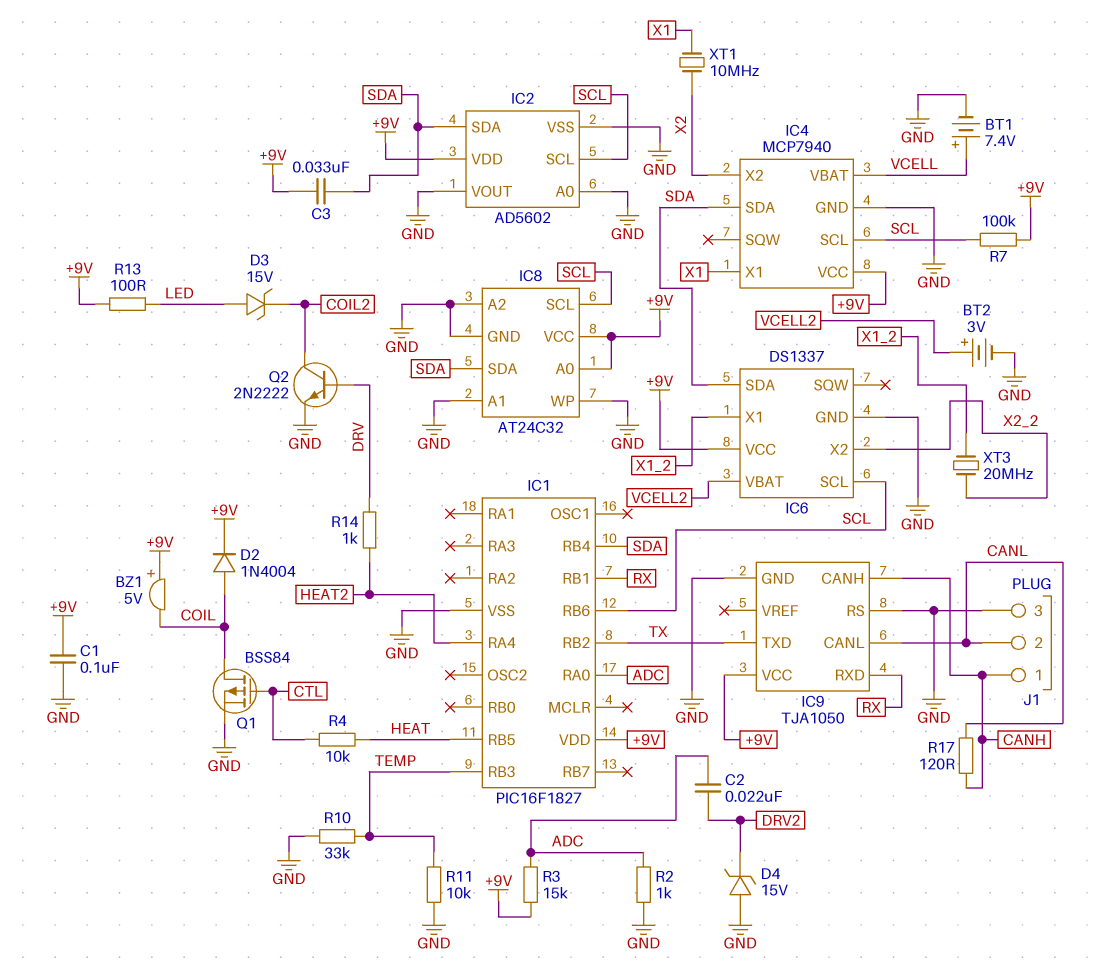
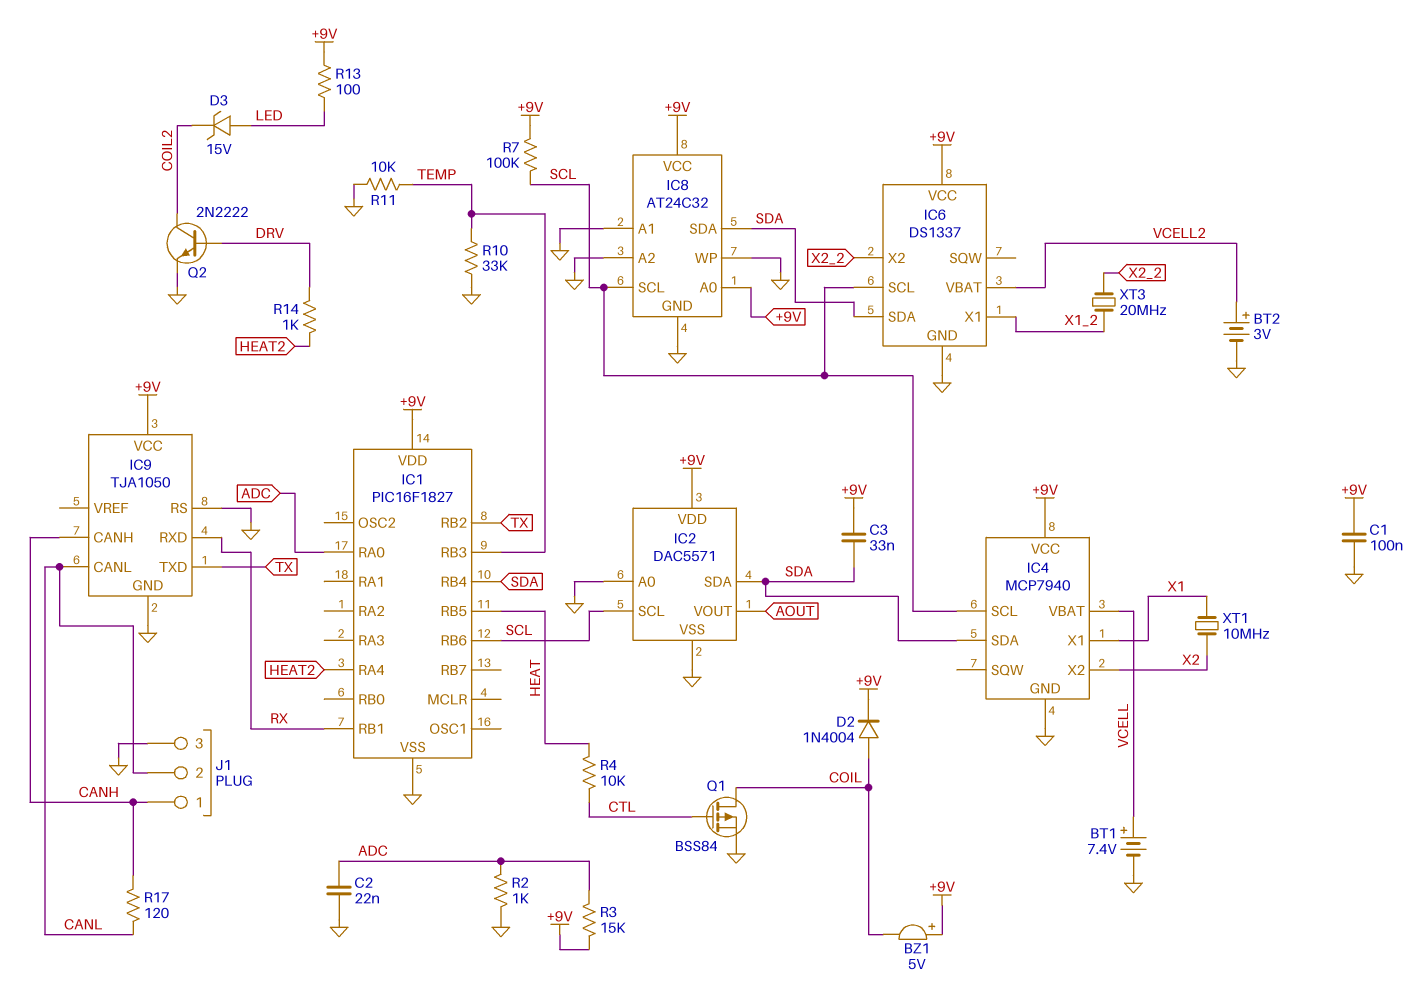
C2: 22nF (ADC, DRV2) -> 22nF (ADC, GND)
D4: zener 15V (A GND, K DRV2) -> none
IC2: AD5602 -> DAC5571
IC2 pin VOUT: GND -> AOUT

